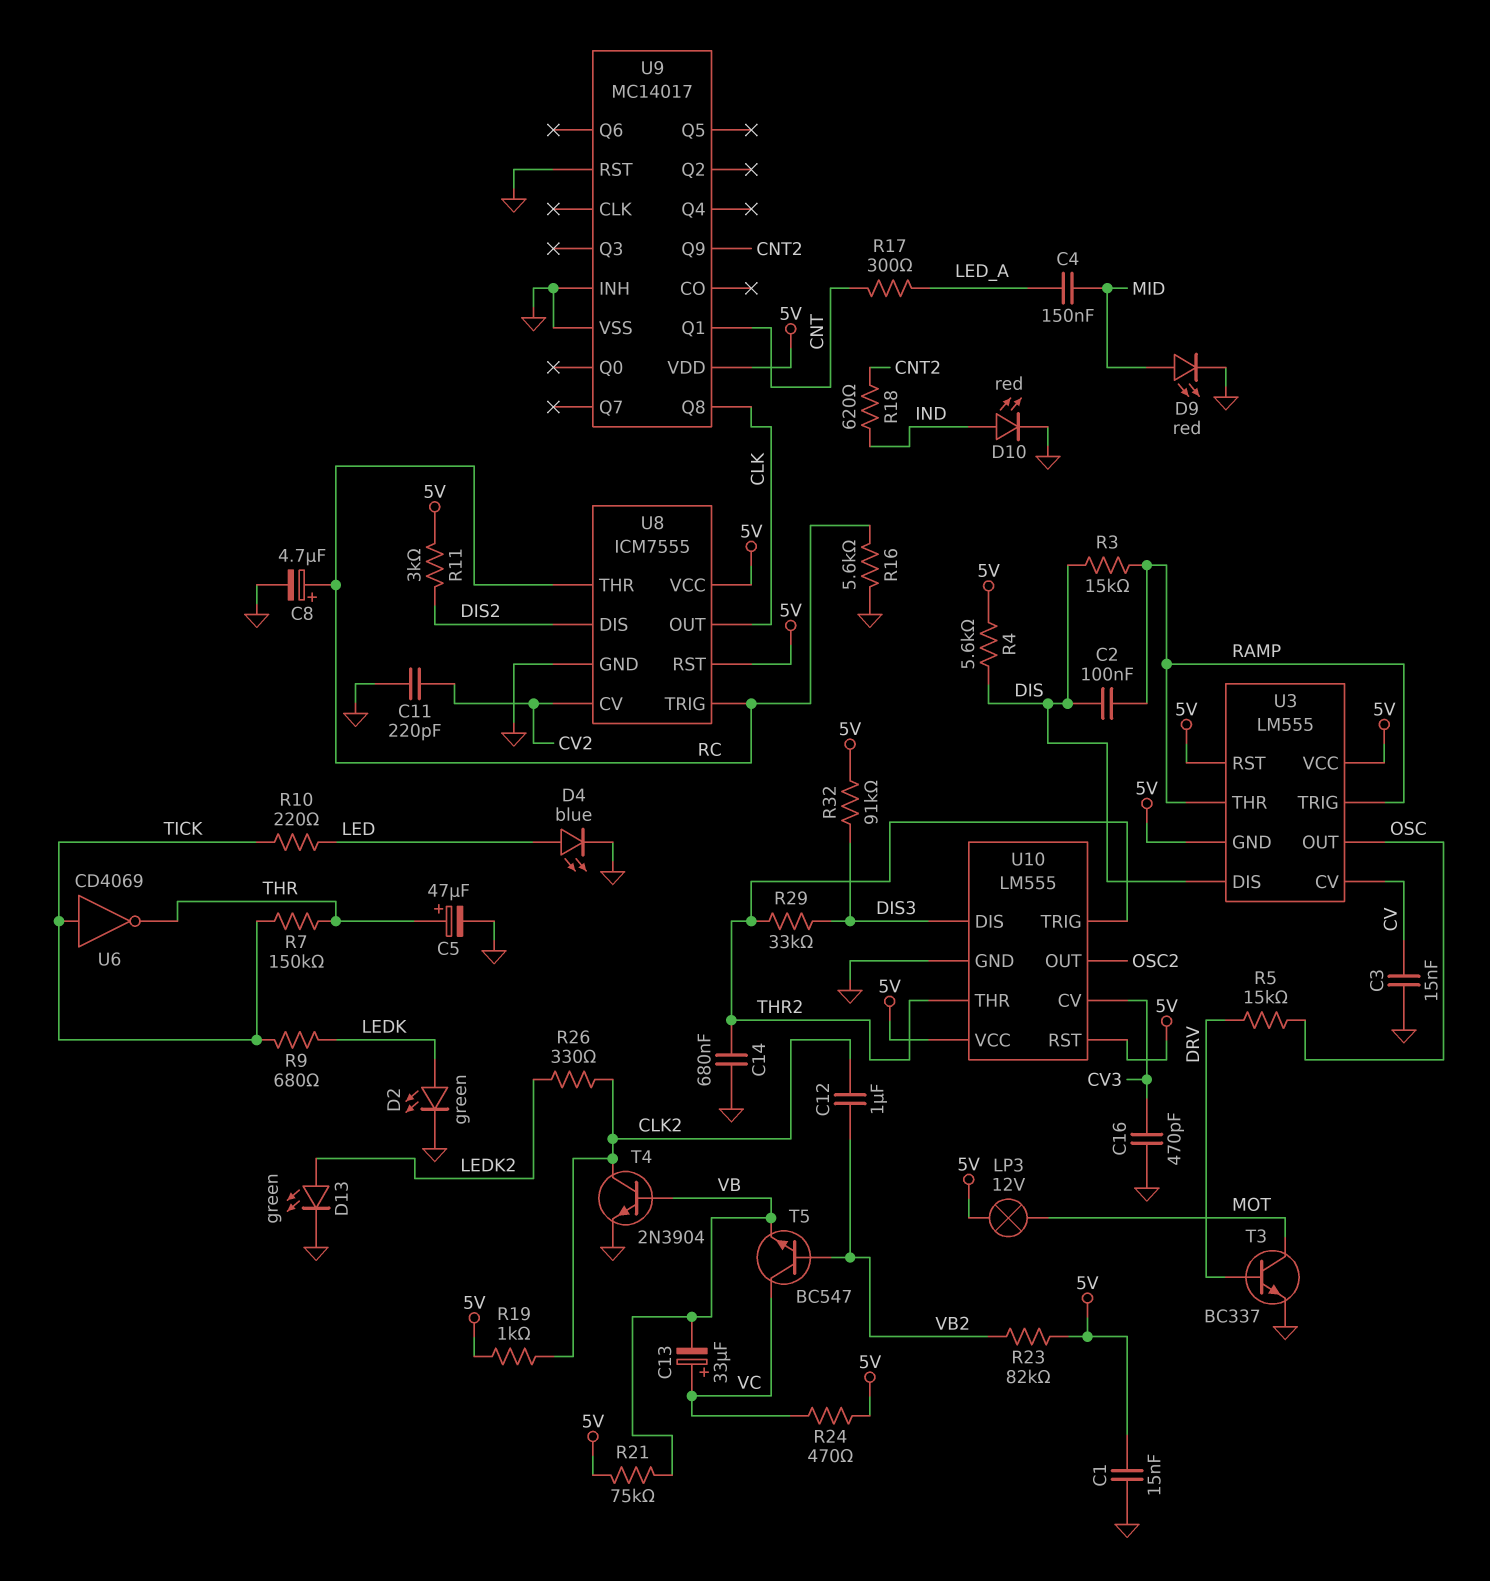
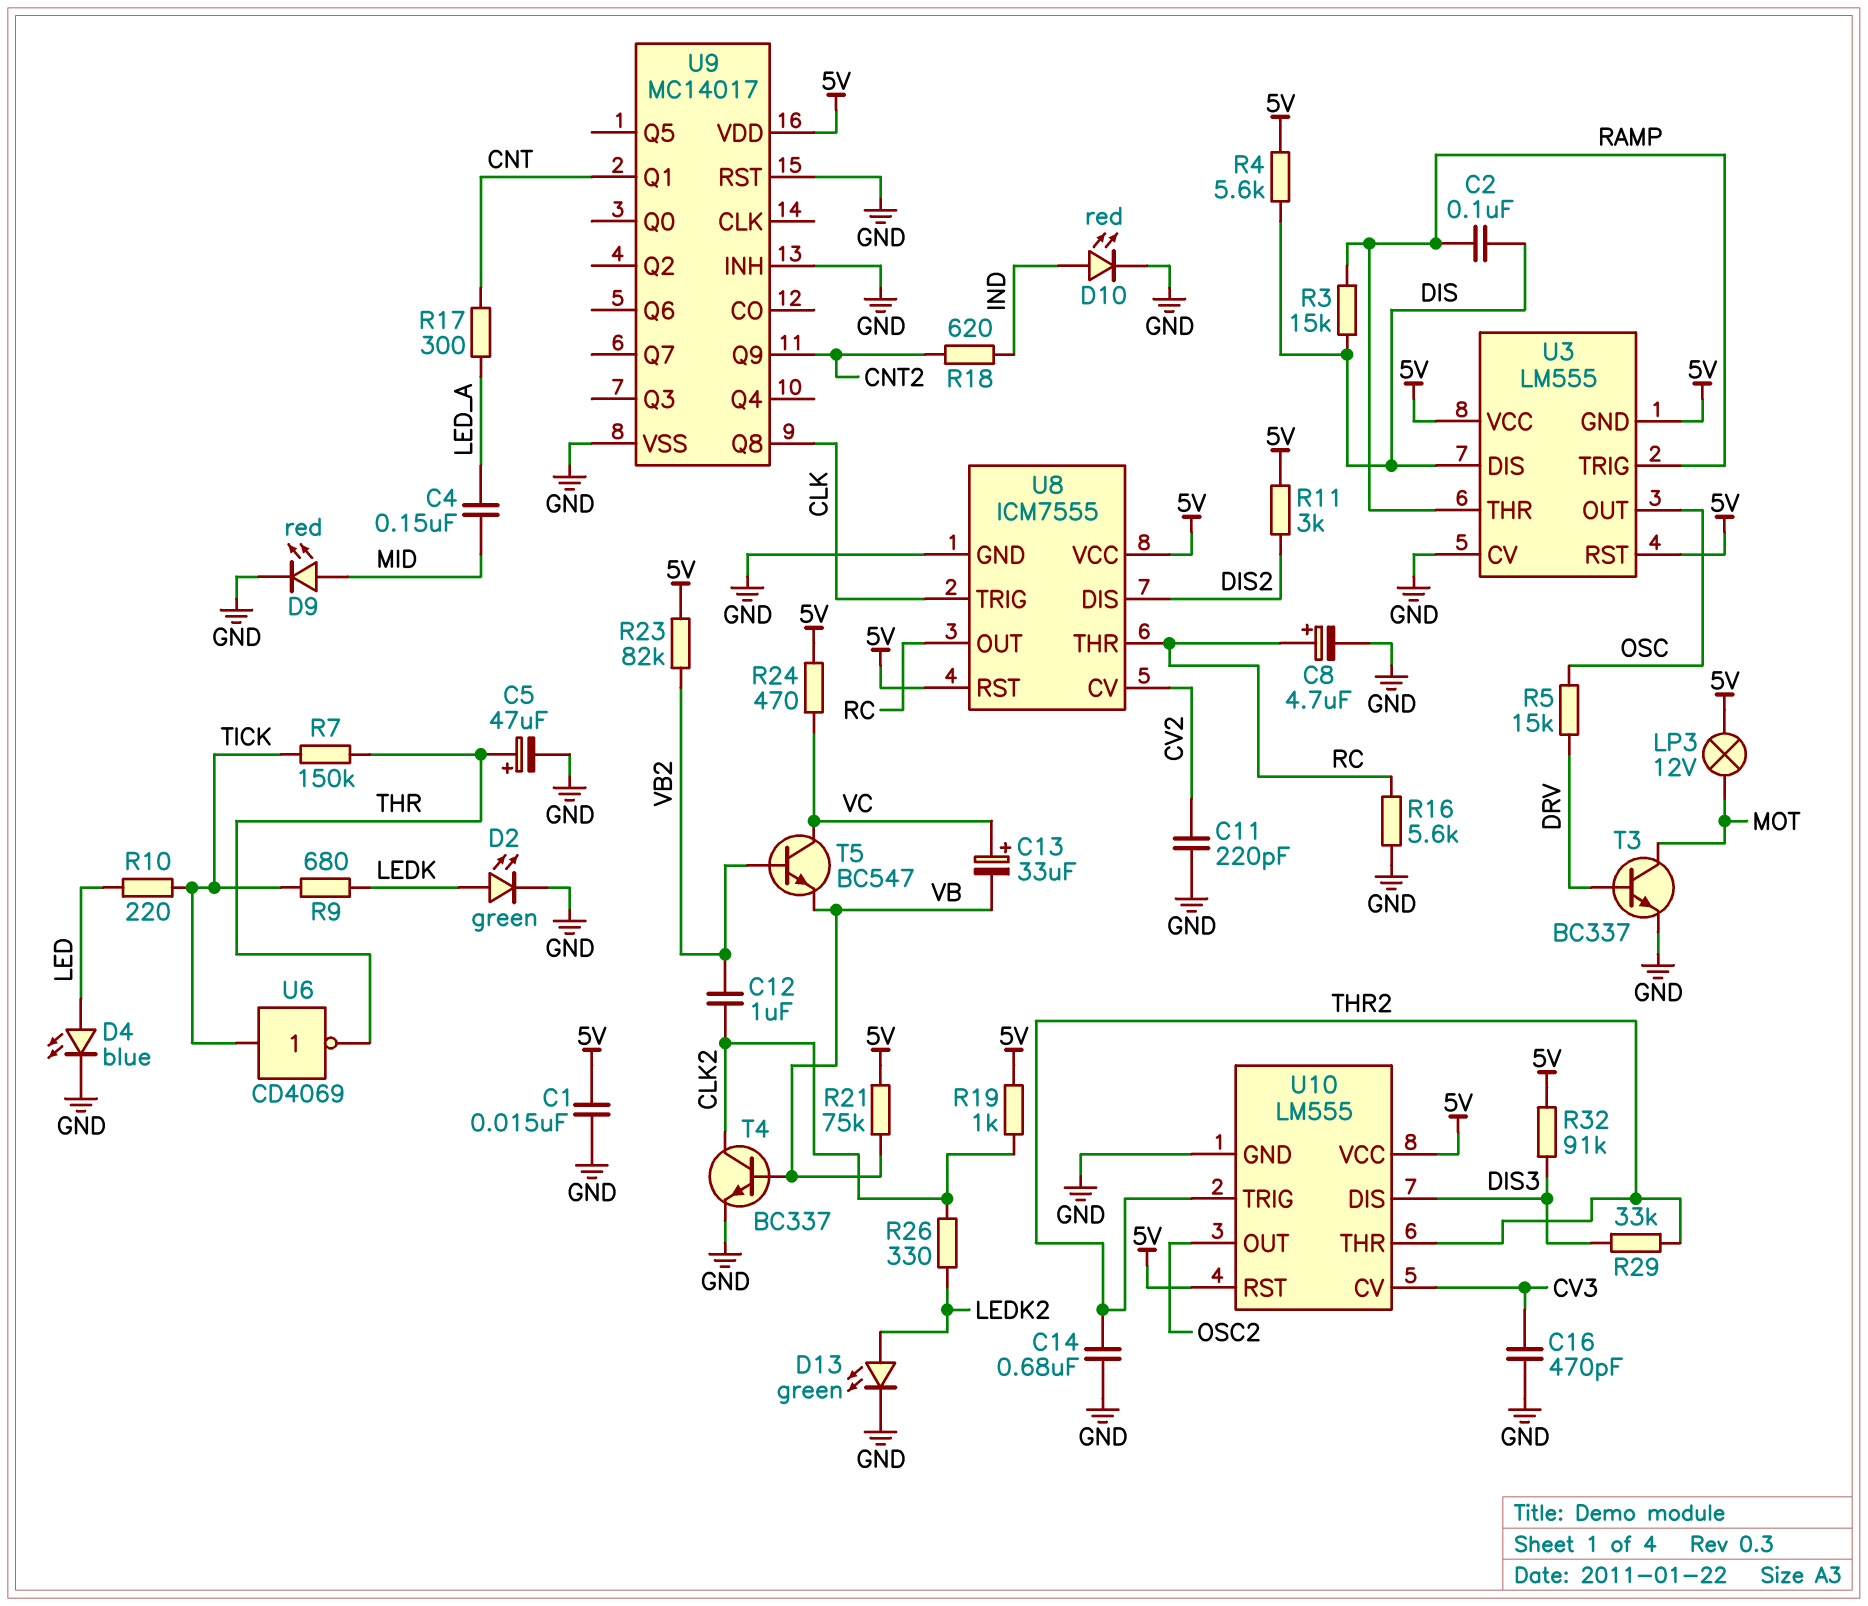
C3: 15nF (CV, GND) -> none
T4: NPN 2N3904 (B VB, C CLK2, E GND) -> NPN BC337 (B VB, C CLK2, E GND)
U3 pin CV: CV -> GND
U8 pin OUT: CLK -> RC
U8 pin TRIG: RC -> CLK

